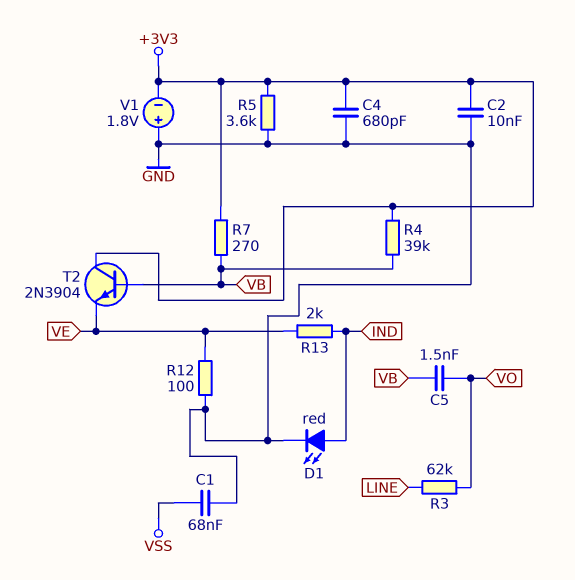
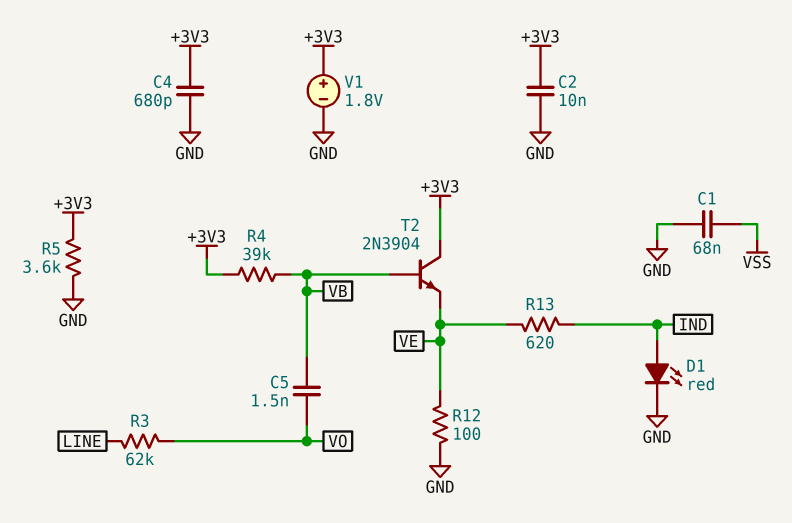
R7: 270 (+3V3, VB) -> none
R13: 2k (IND, VE) -> 620 (IND, VE)
V1: 1.8V (plus GND, minus +3V3) -> 1.8V (plus +3V3, minus GND)

